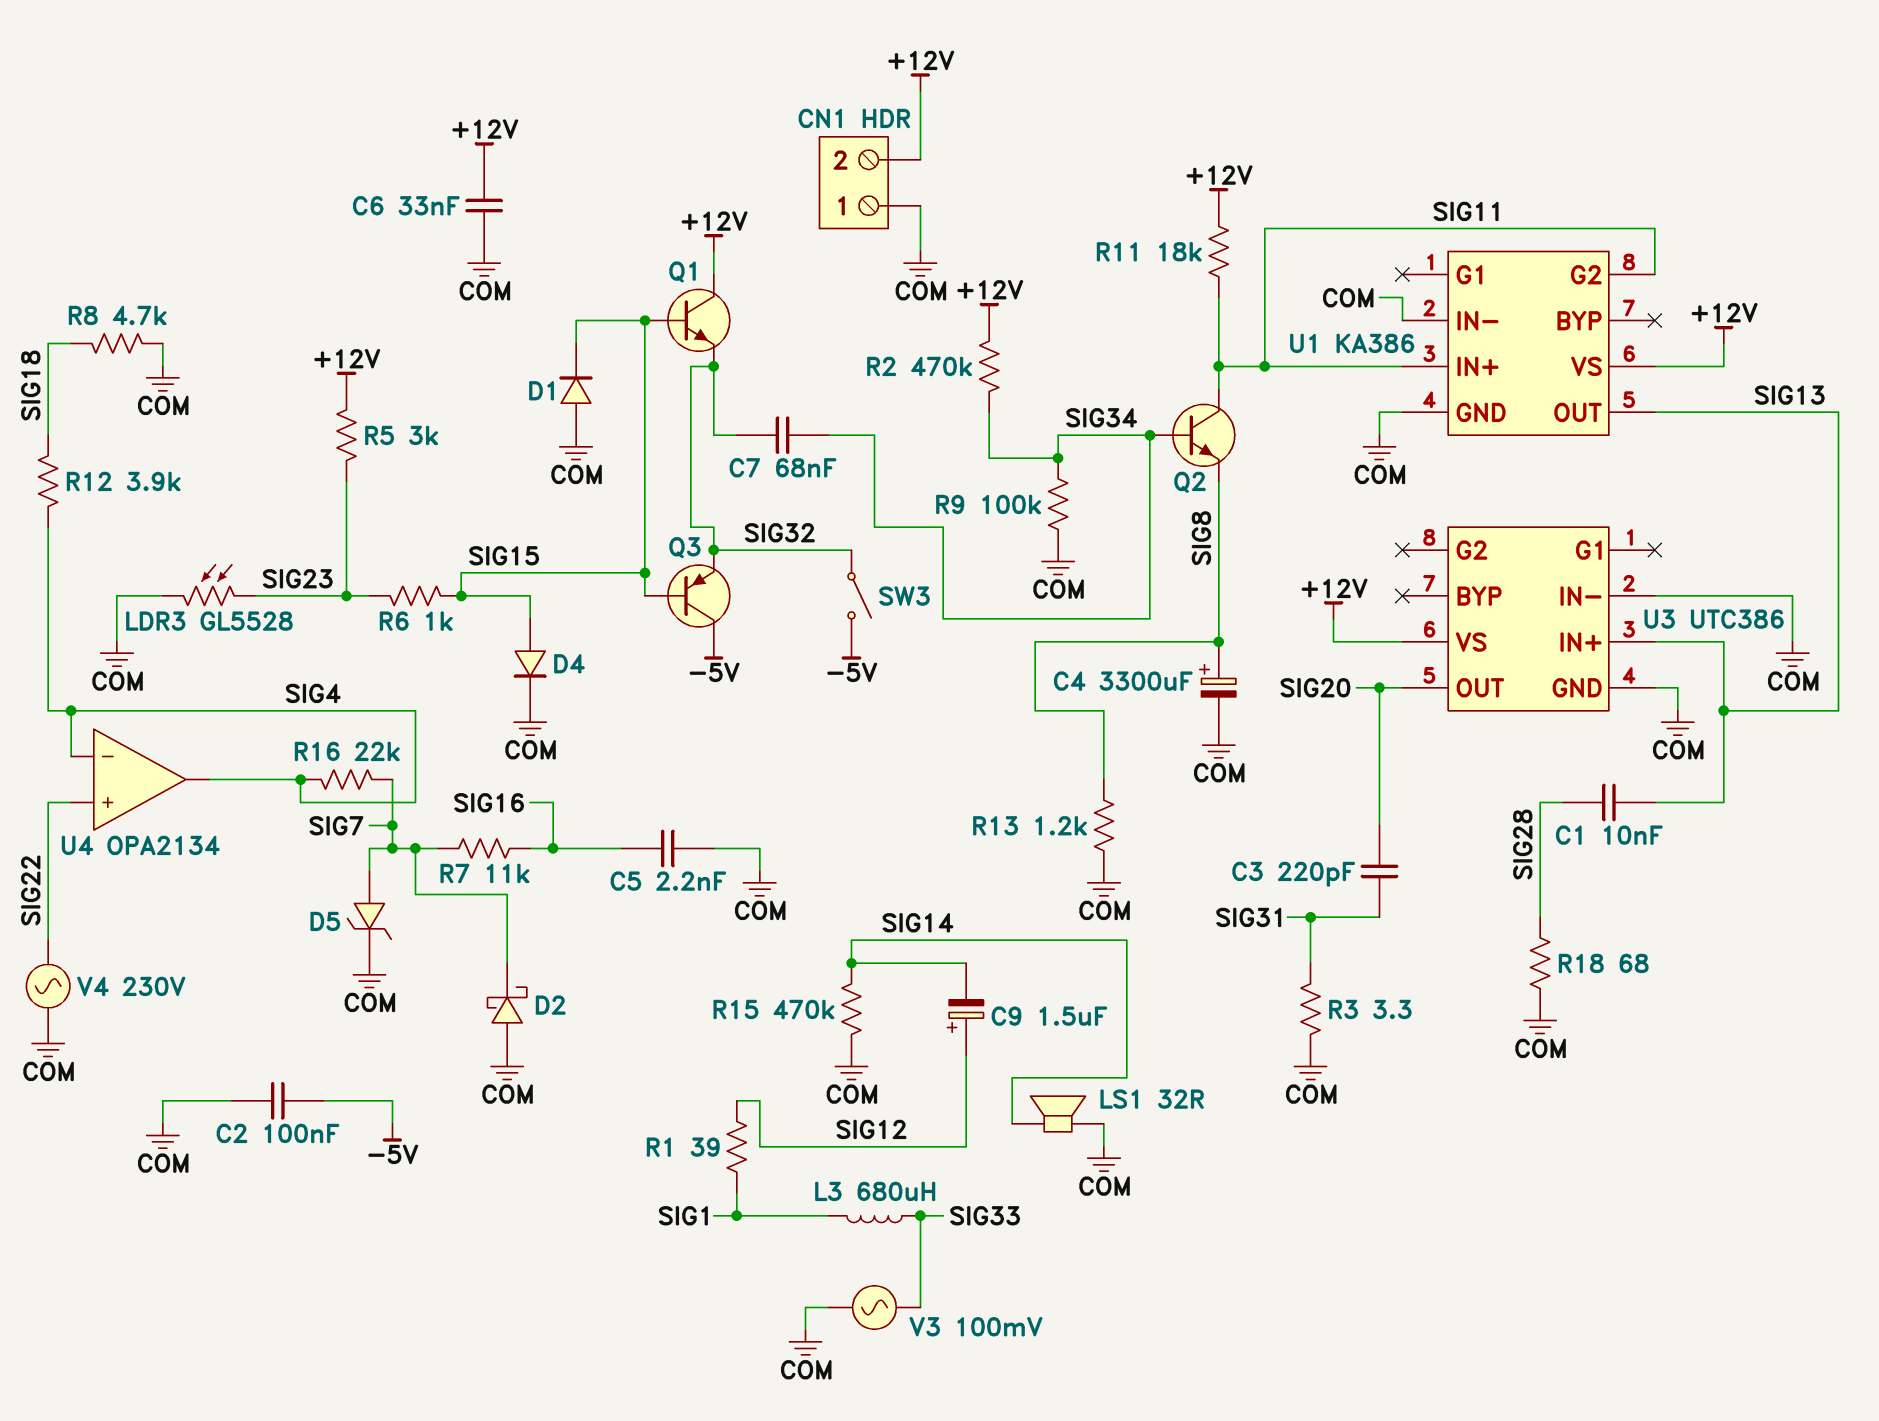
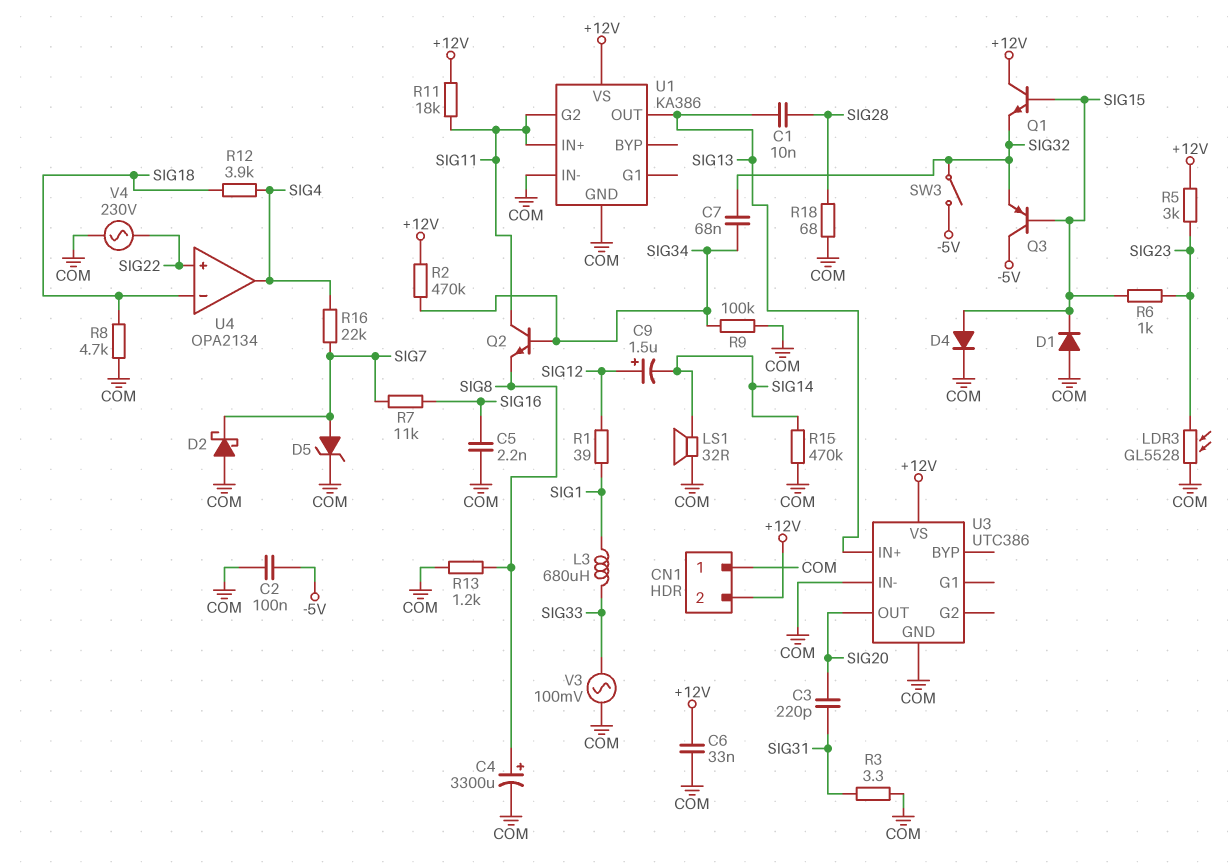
U4 pin in-: SIG4 -> SIG18

